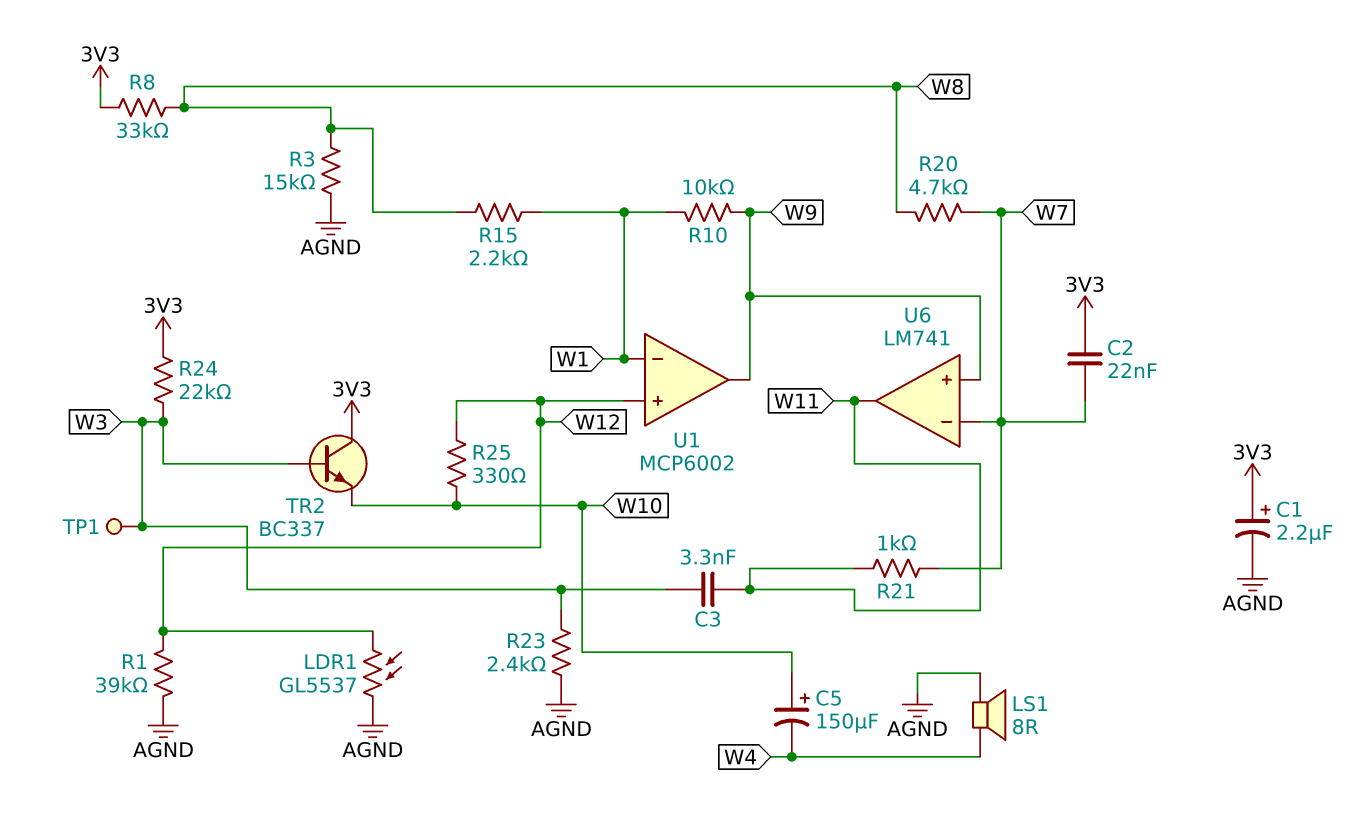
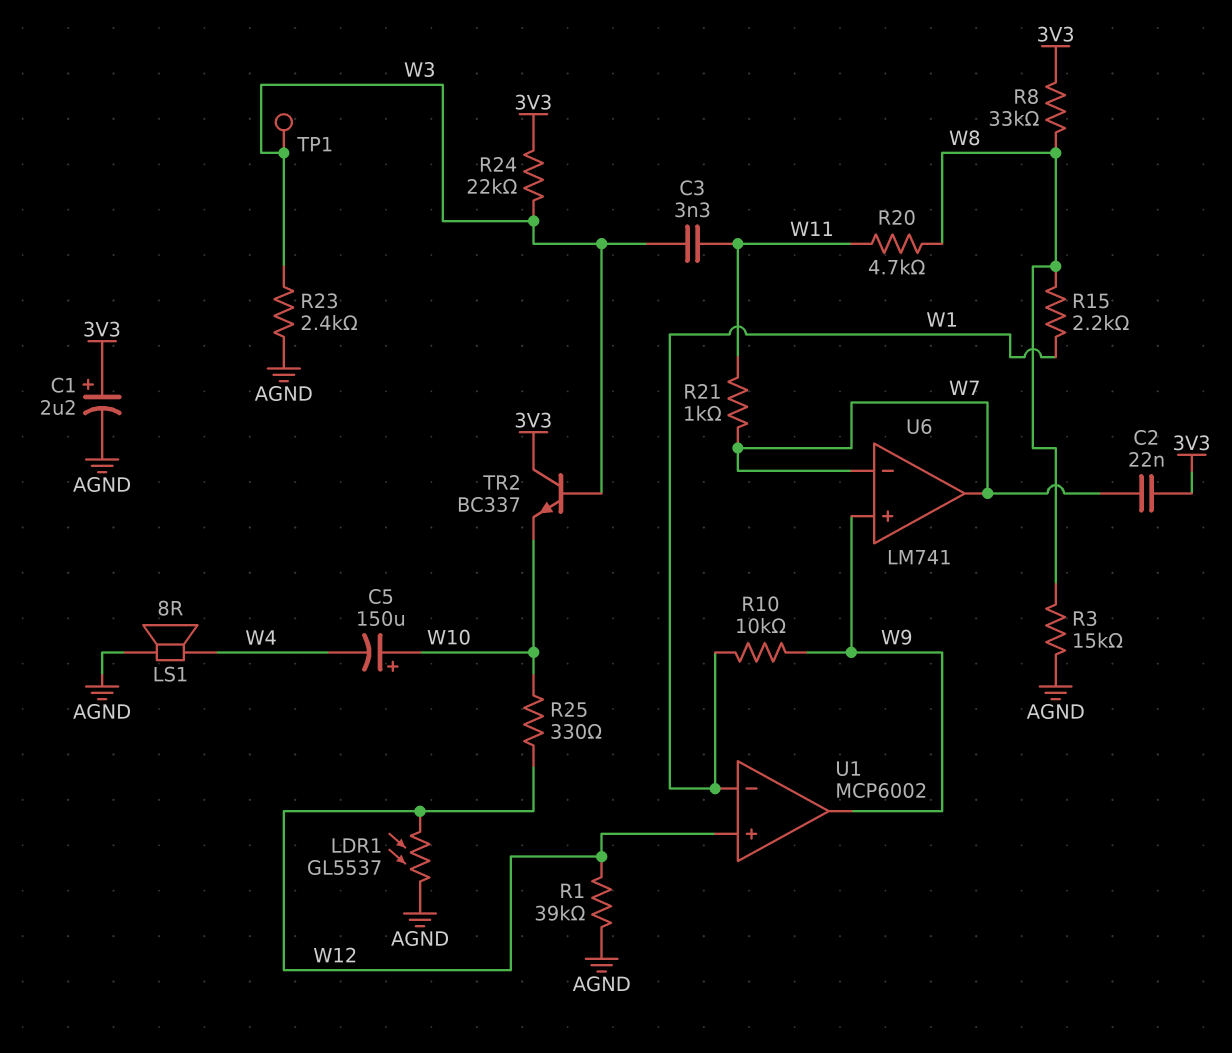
R20: 4.7k (W7, W8) -> 4.7k (W8, W11)
U6 pin out: W11 -> W7

